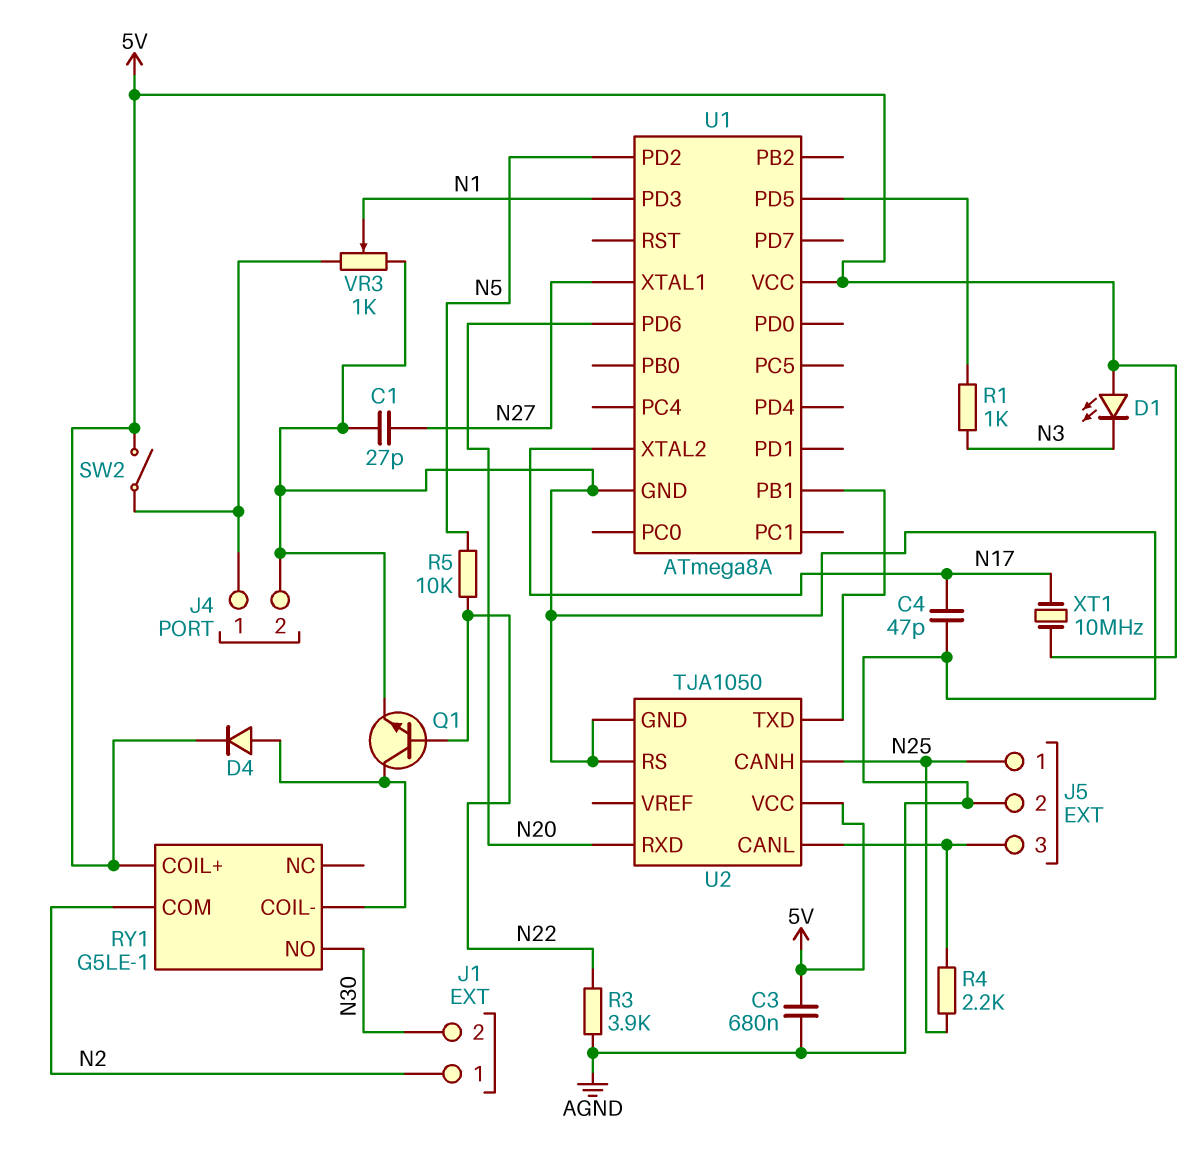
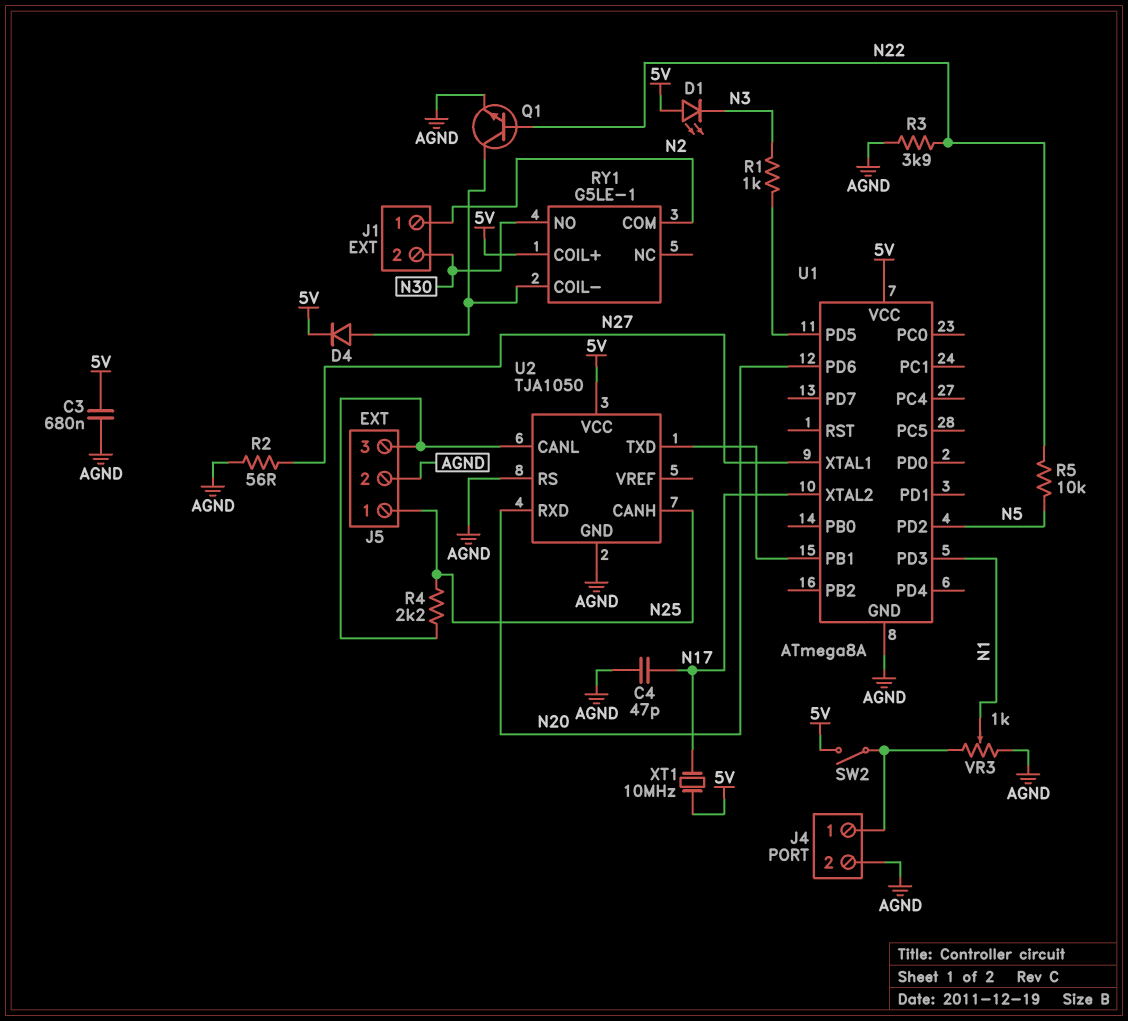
C1: 27pF (AGND, N27) -> none
R2: none -> 56 (AGND, N27)

